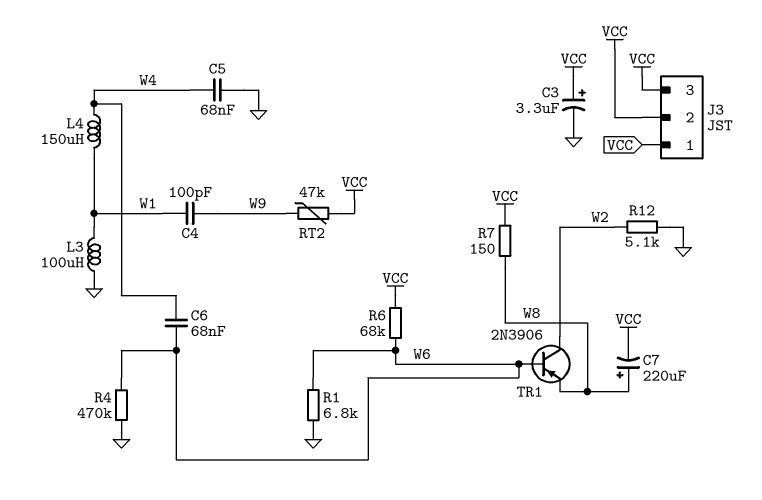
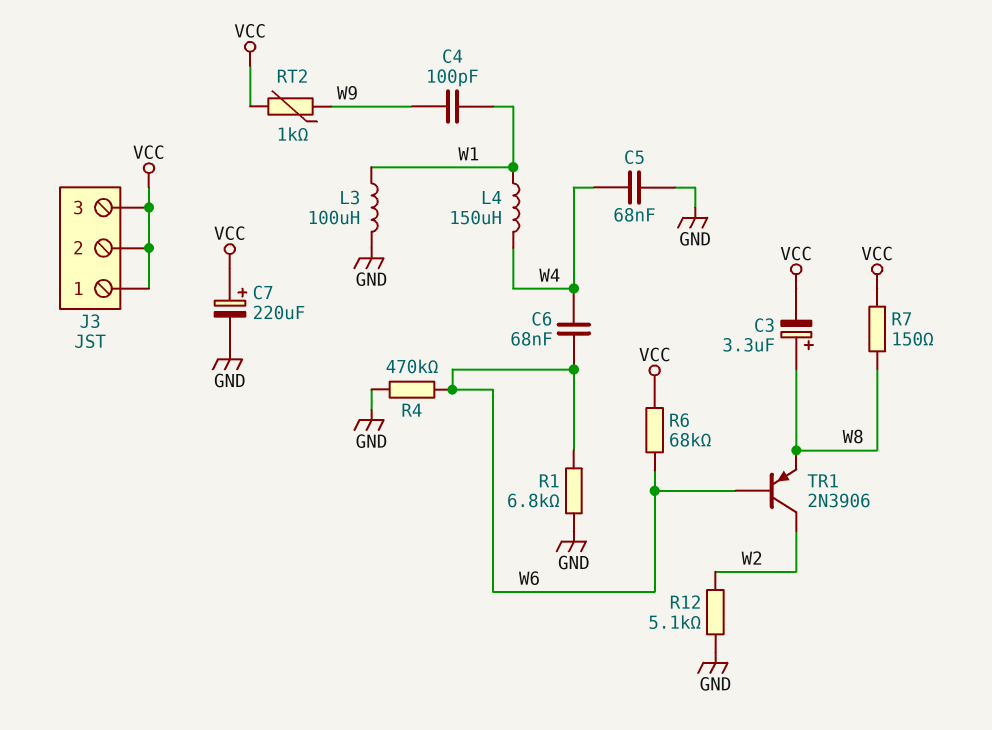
C3: 3.3uF (plus VCC, minus GND) -> 3.3uF (plus W8, minus VCC)
C7: 220uF (plus W8, minus VCC) -> 220uF (plus VCC, minus GND)
RT2: 47k (VCC, W9) -> 1k (VCC, W9)

